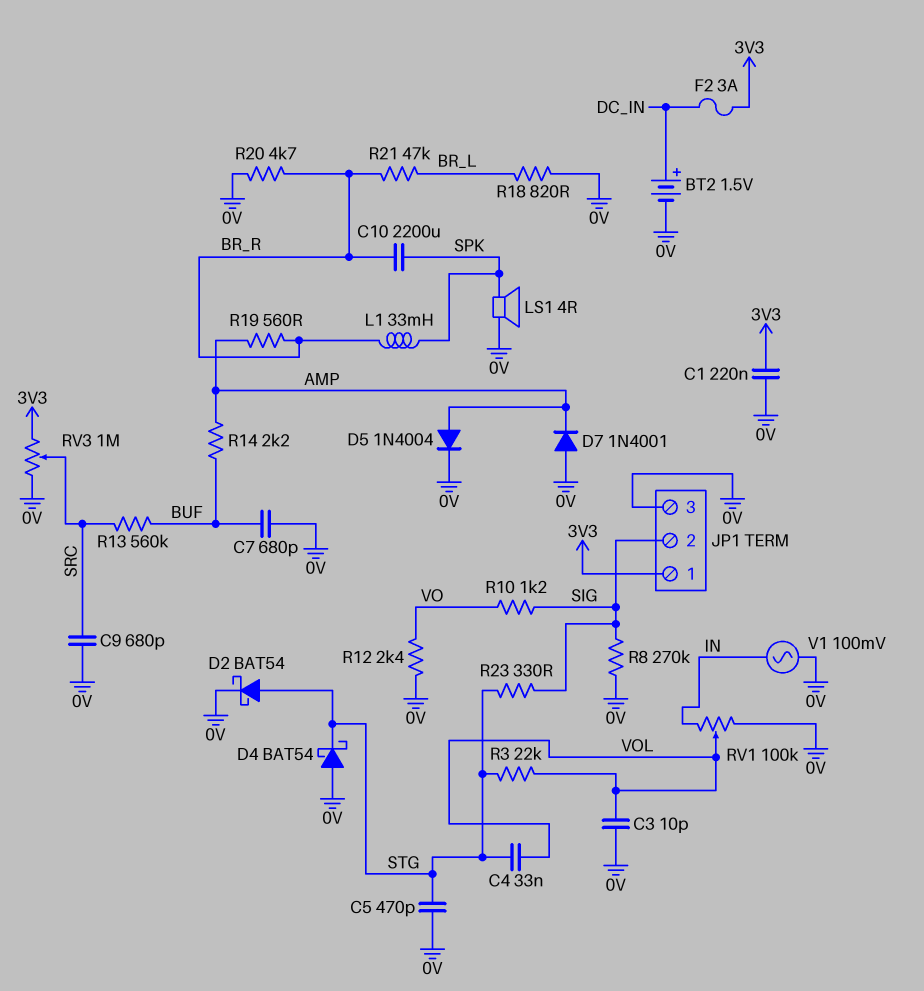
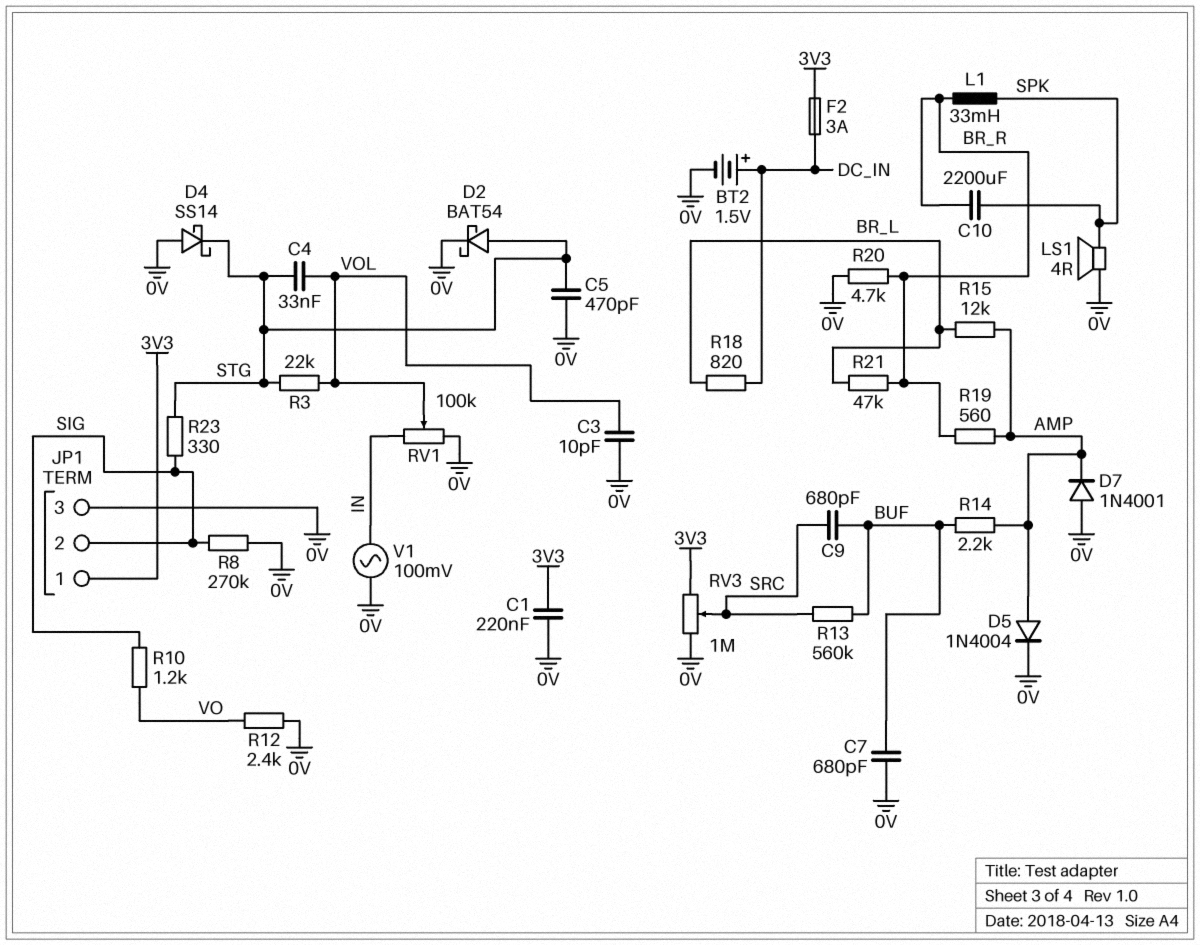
C9: 680pF (0V, SRC) -> 680pF (BUF, SRC)
D4: schottky BAT54 (A 0V, K STG) -> schottky SS14 (A 0V, K STG)
R15: none -> 12k (AMP, BR_L)
R18: 820 (0V, BR_L) -> 820 (BR_L, DC_IN)

